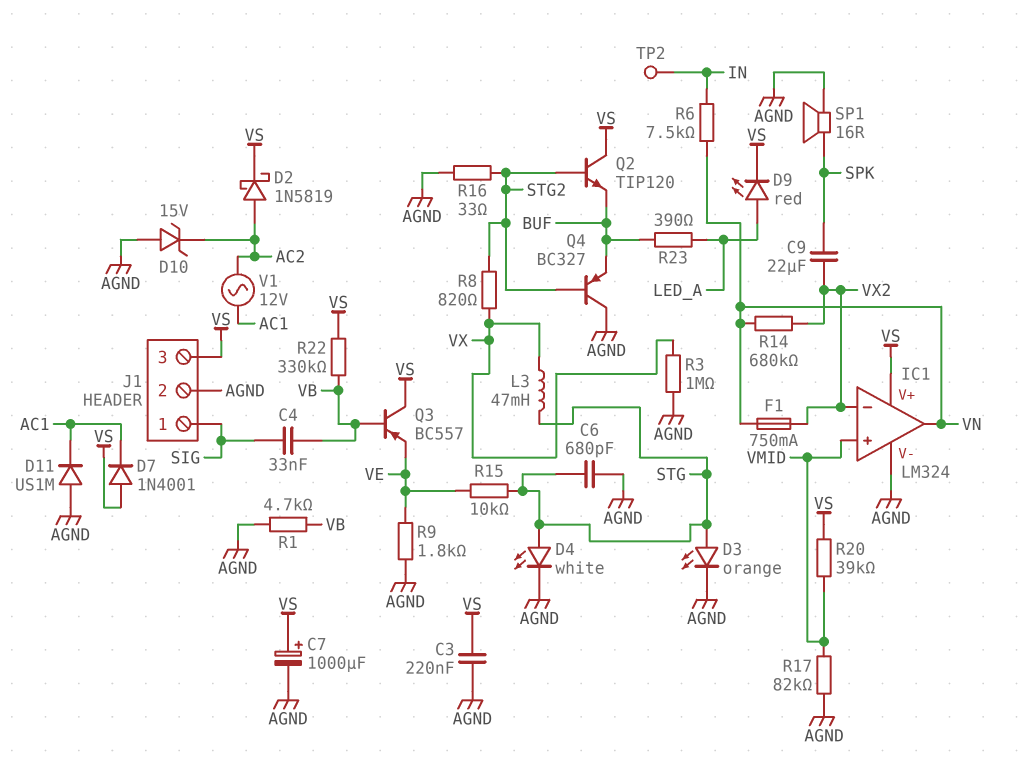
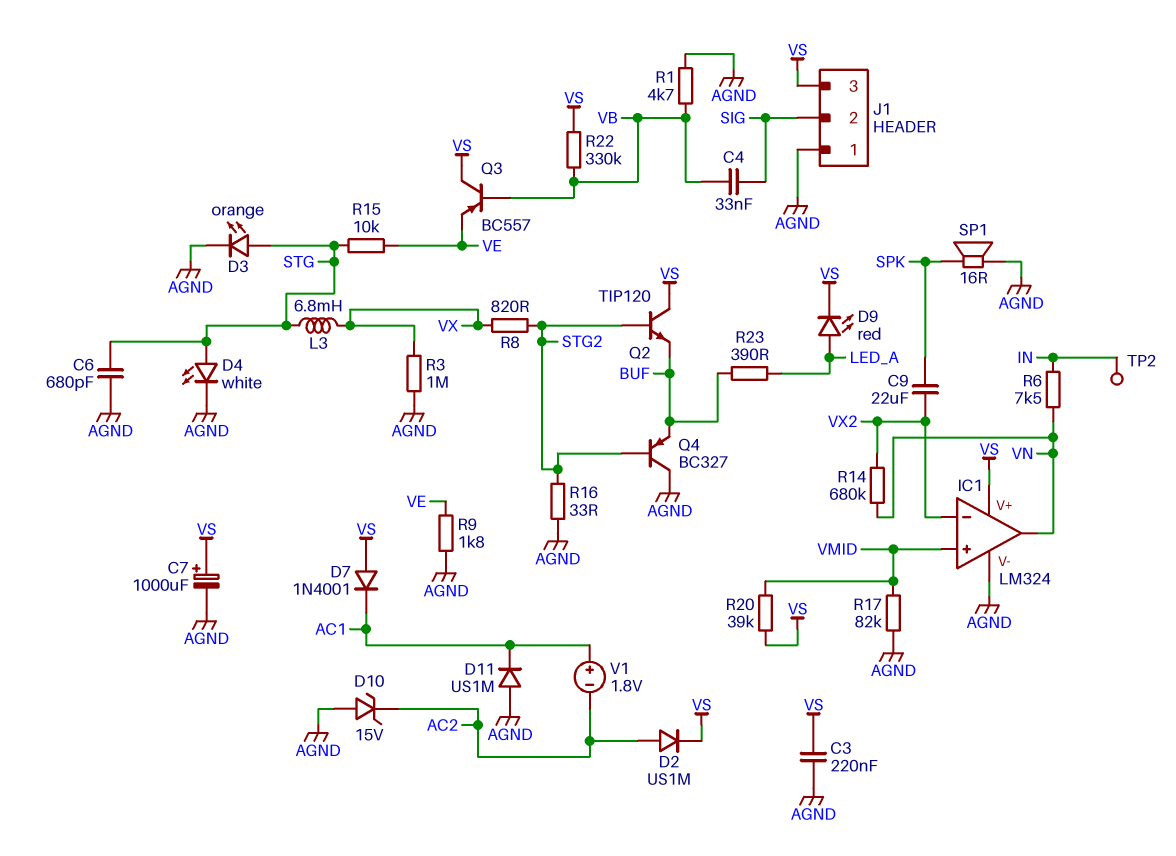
D2: schottky 1N5819 (A AC2, K VS) -> diode US1M (A AC2, K VS)
F1: 750mA (VN, VX2) -> none
J1 pin 1: SIG -> AGND
J1 pin 2: AGND -> SIG
L3: 47mH (STG, VX) -> 6.8mH (STG, VX)
V1: AC 12V (AC1, AC2) -> 1.8V (plus AC1, minus AC2)

